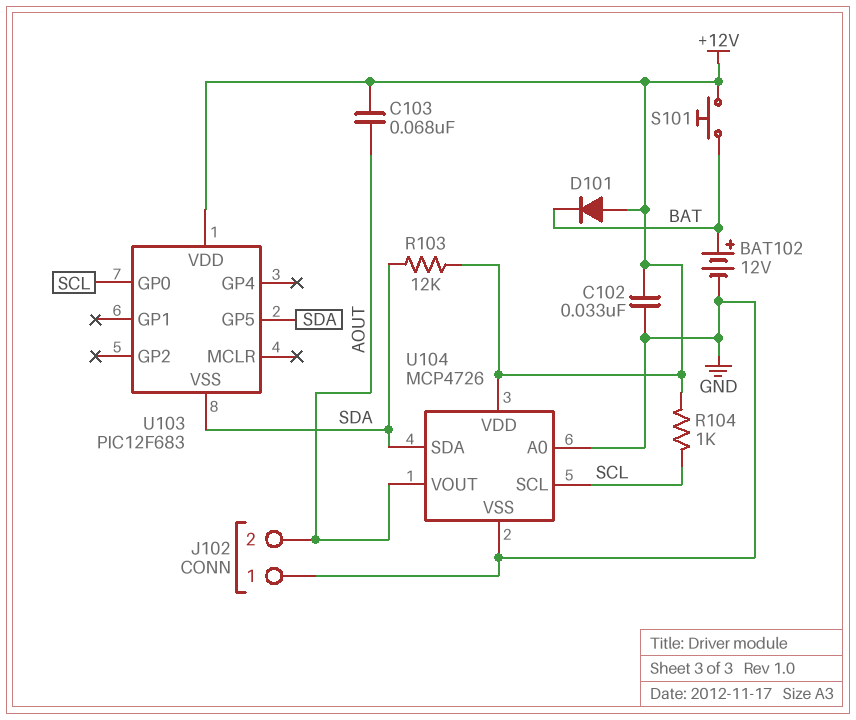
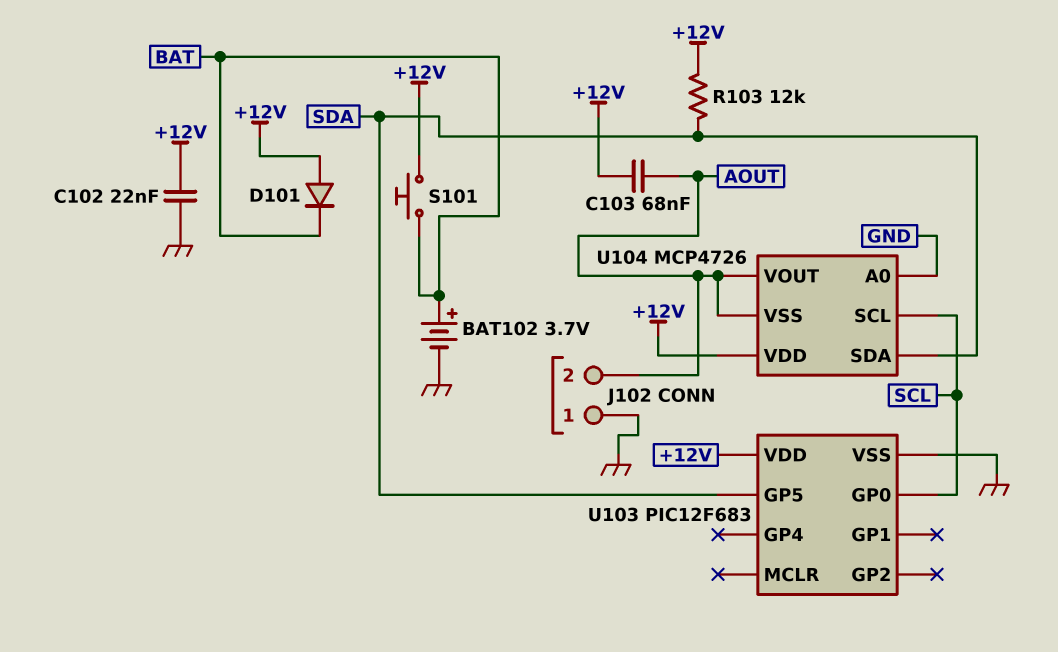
BAT102: 12V (plus BAT, minus GND) -> 3.7V (plus BAT, minus GND)
C102: 33nF (+12V, GND) -> 22nF (+12V, GND)
R104: 1k (+12V, SCL) -> none
U103 pin VSS: SDA -> GND
U104 pin VSS: GND -> AOUT

